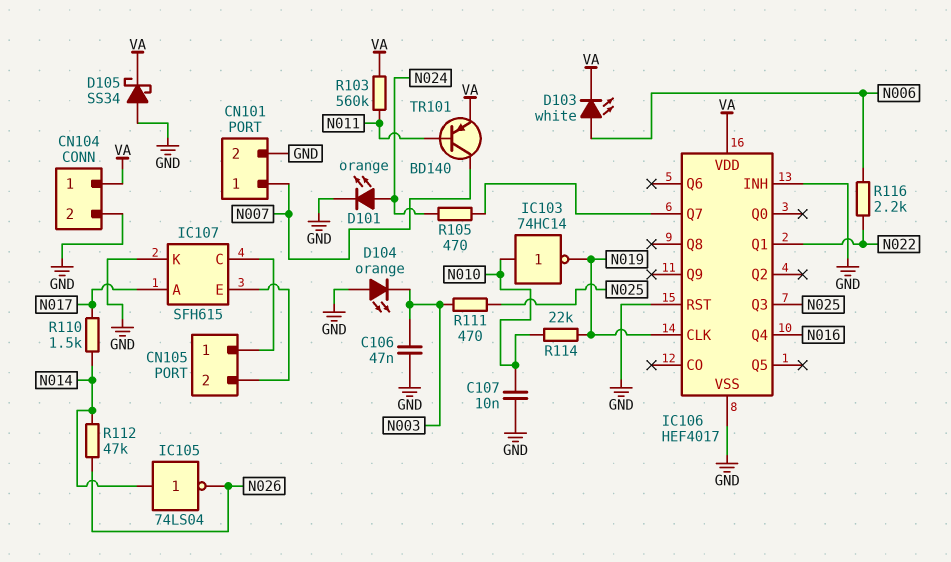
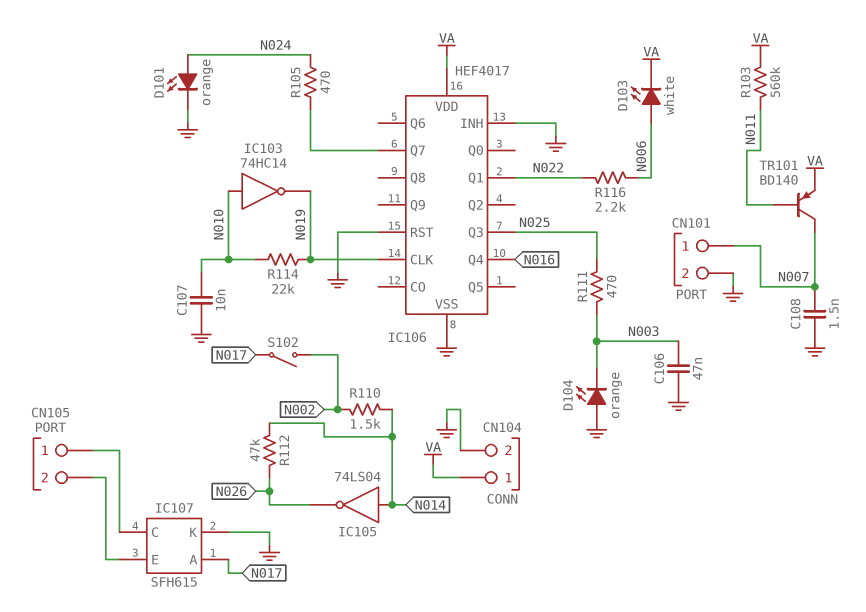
C108: none -> 1.5nF (GND, N007)
D105: schottky SS34 (A GND, K VA) -> none
R110: 1.5k (N014, N017) -> 1.5k (N002, N014)
S102: none -> switch (N002, N017)

